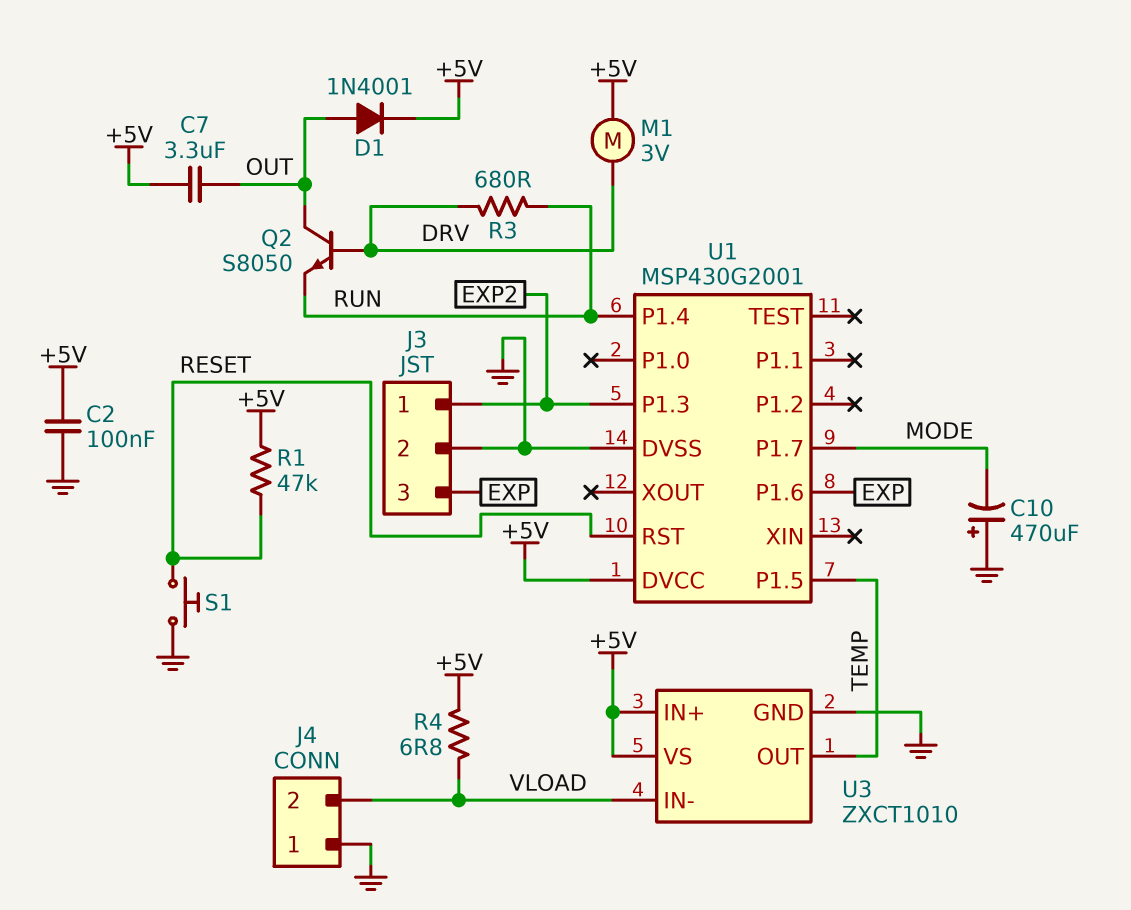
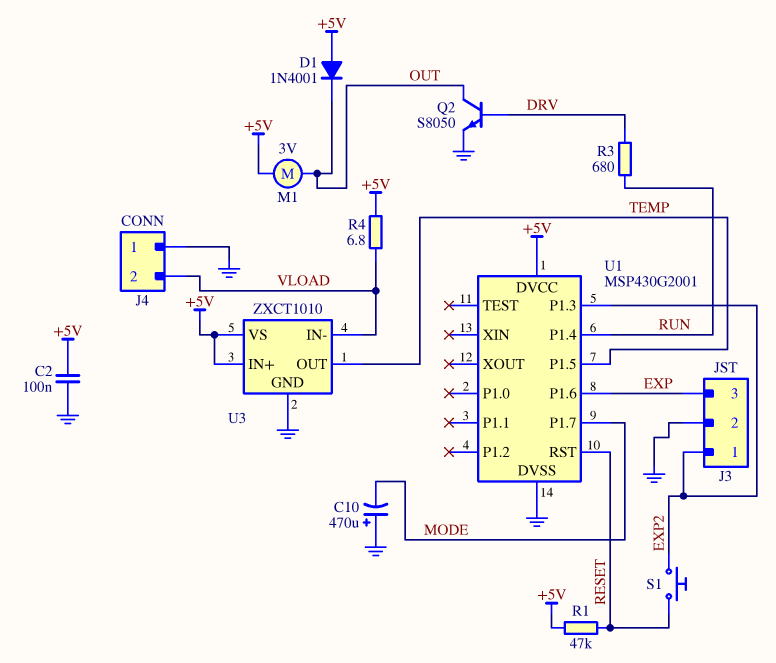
C7: 3.3uF (+5V, OUT) -> none
D1: diode 1N4001 (A OUT, K +5V) -> diode 1N4001 (A +5V, K OUT)
M1: motor 3V (+5V, DRV) -> motor 3V (+5V, OUT)
Q2: NPN S8050 (B DRV, C OUT, E RUN) -> NPN S8050 (B DRV, C OUT, E GND)
S1: button (GND, RESET) -> button (EXP2, RESET)

